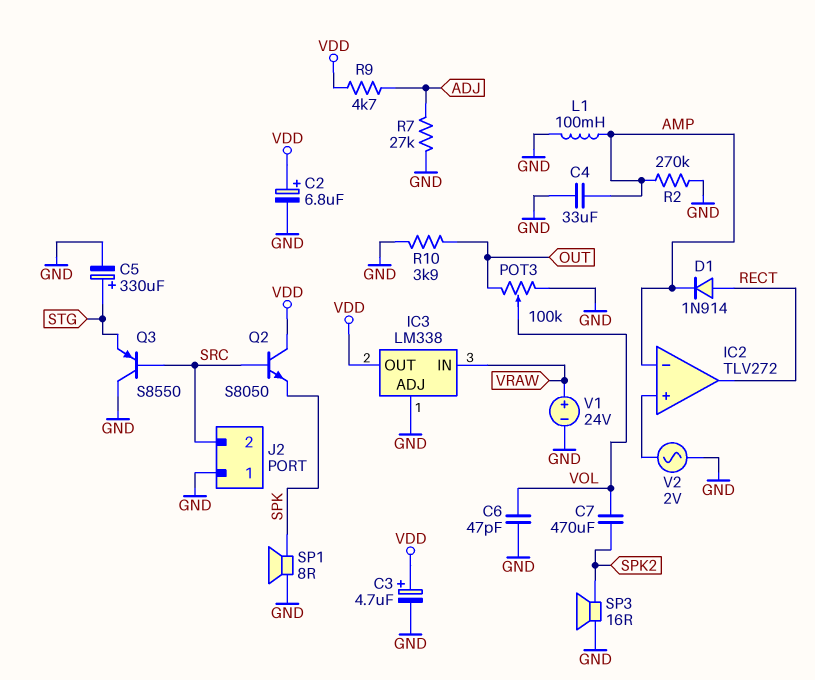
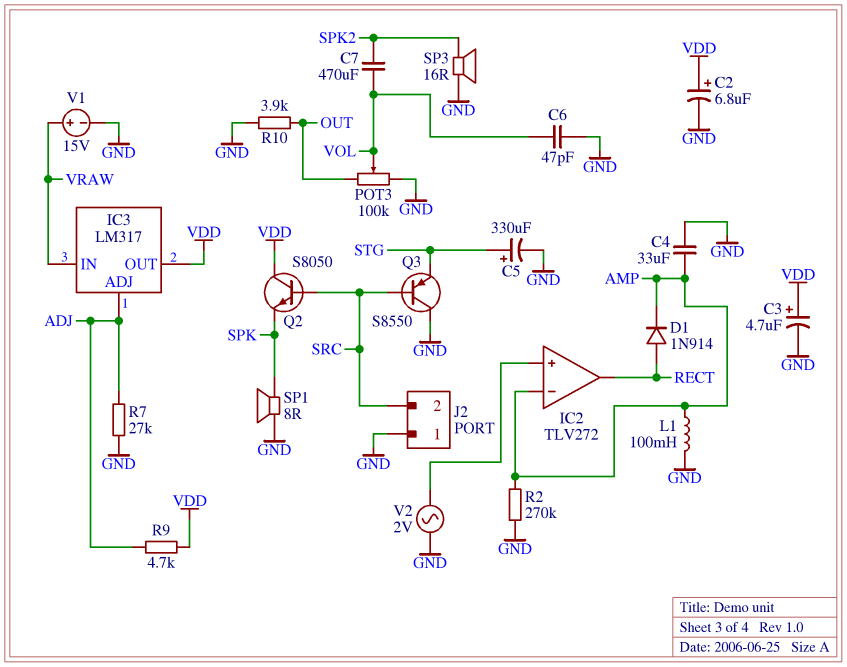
IC3: LM338 -> LM317
IC3 pin ADJ: GND -> ADJ
V1: 24V (plus VRAW, minus GND) -> 15V (plus VRAW, minus GND)

